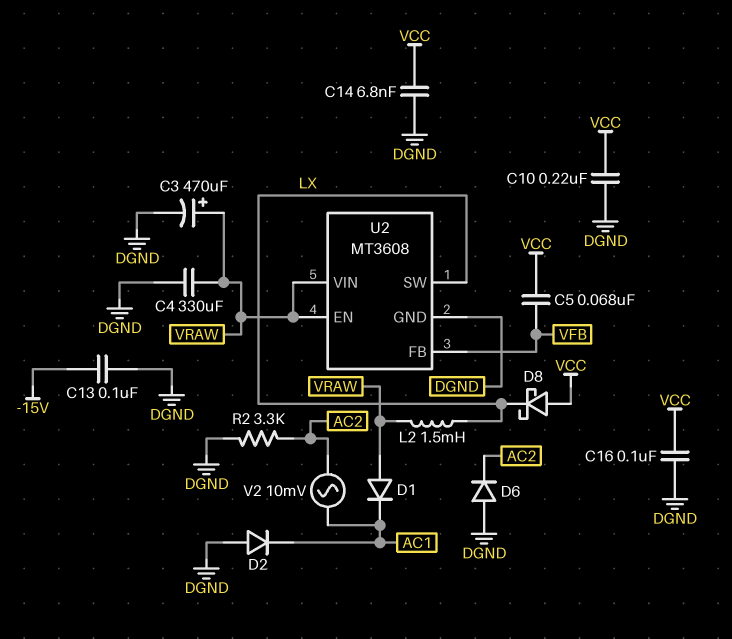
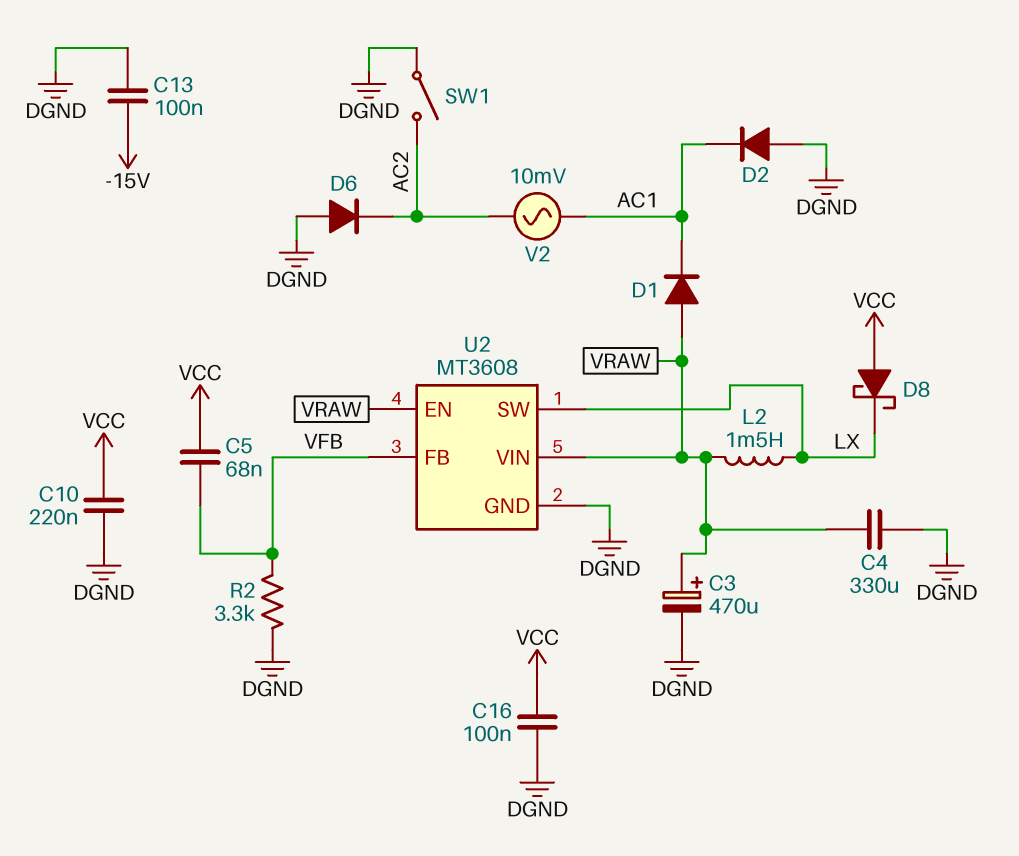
C14: 6.8nF (DGND, VCC) -> none
R2: 3.3k (AC2, DGND) -> 3.3k (DGND, VFB)
SW1: none -> switch (AC2, DGND)

